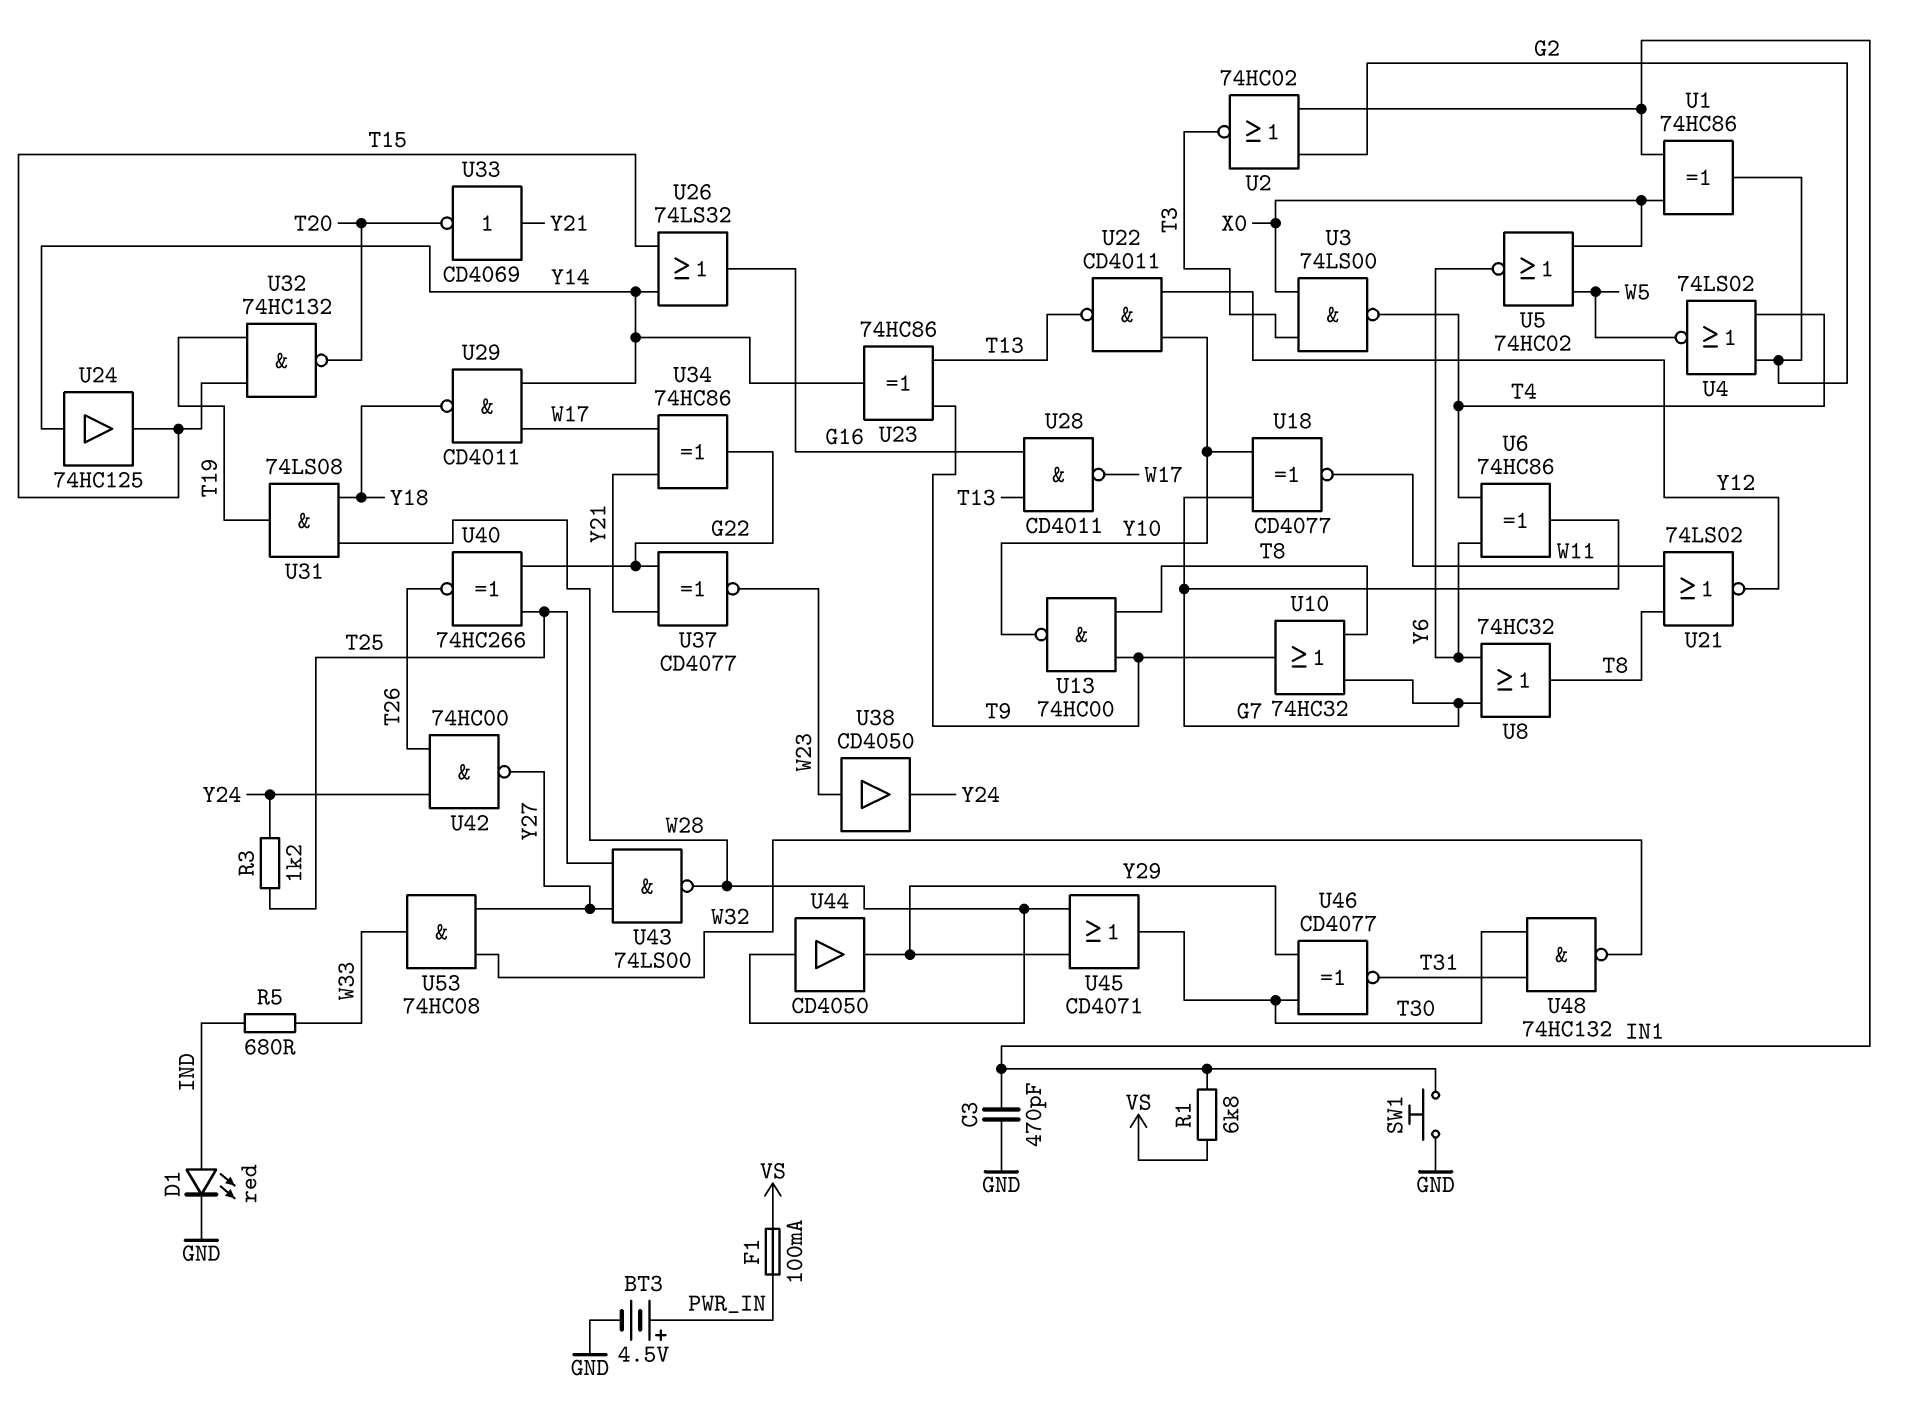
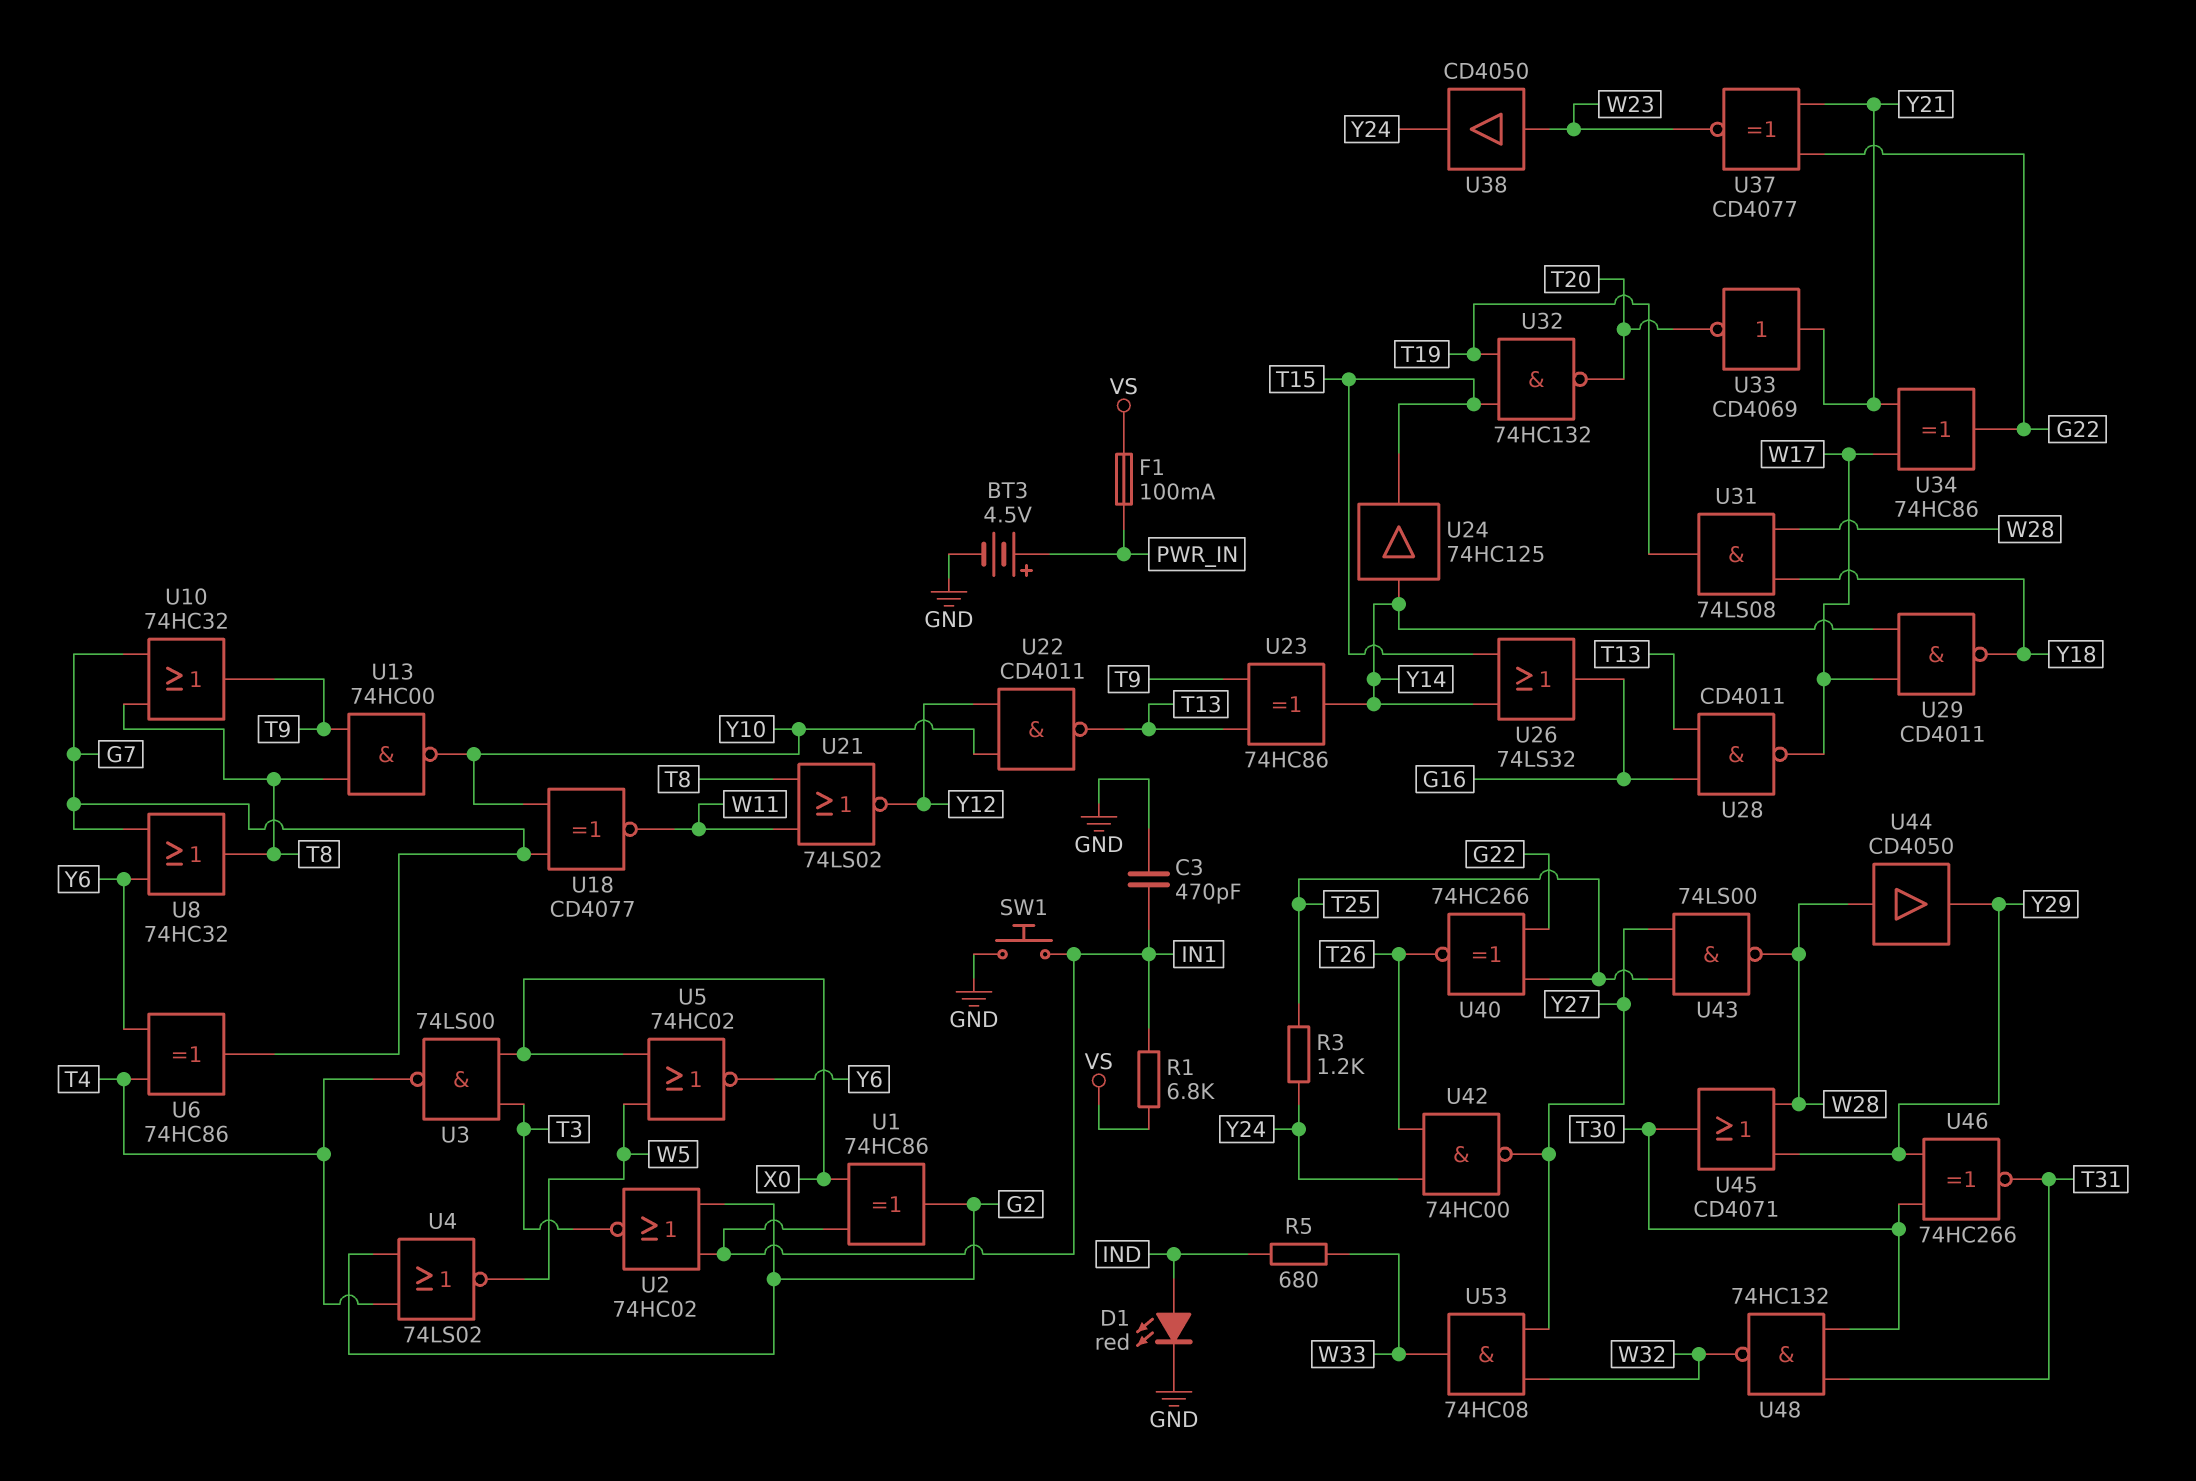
U46: XNOR CD4077 (in T30, in Y29, out T31) -> XNOR 74HC266 (in T30, in Y29, out T31)

